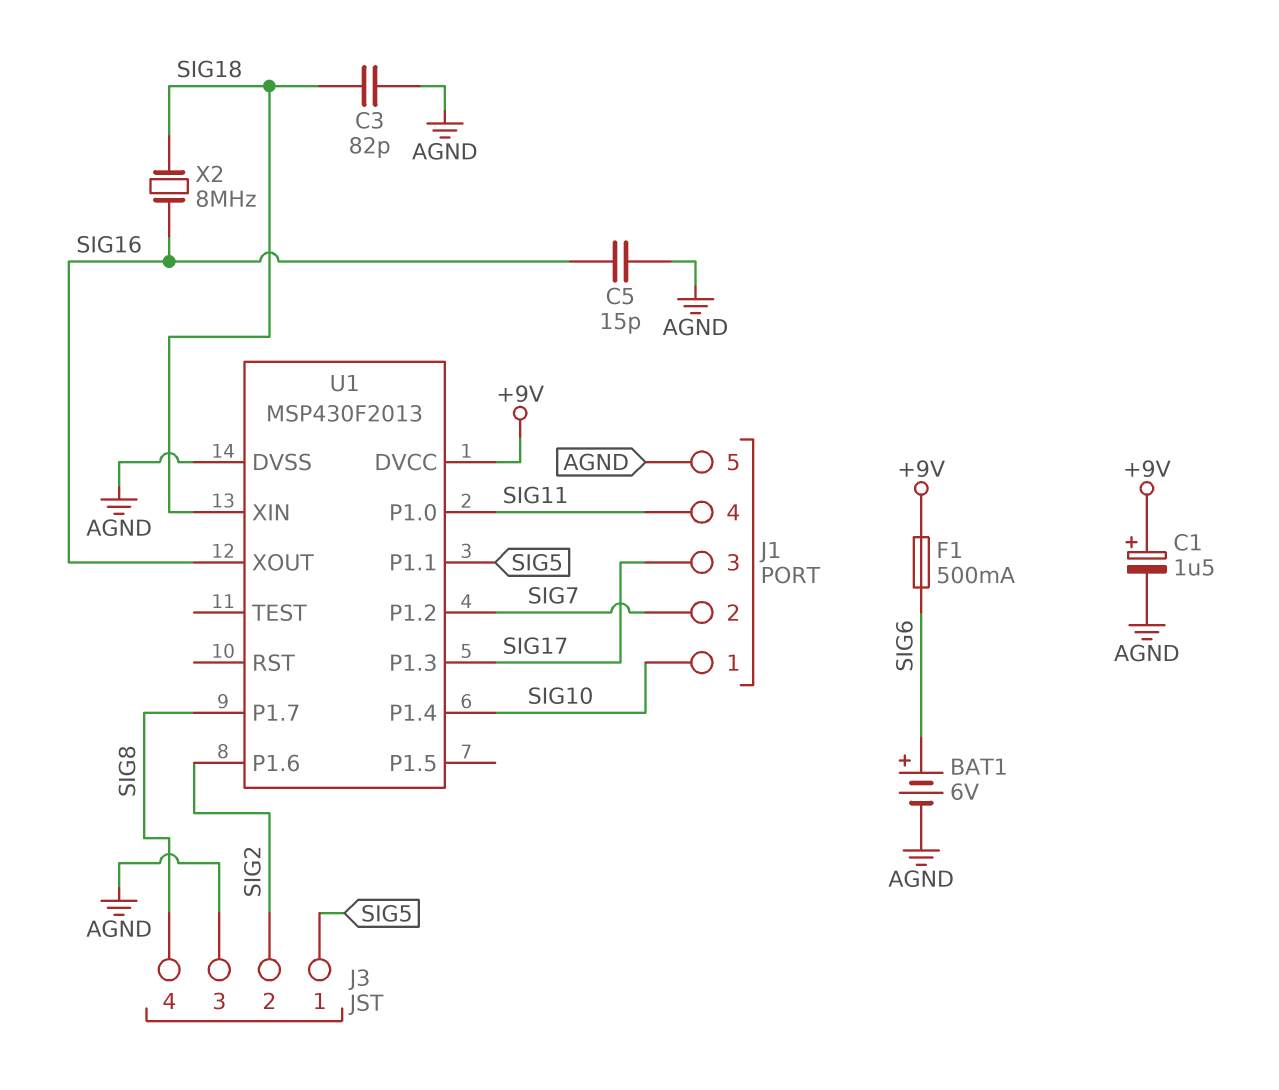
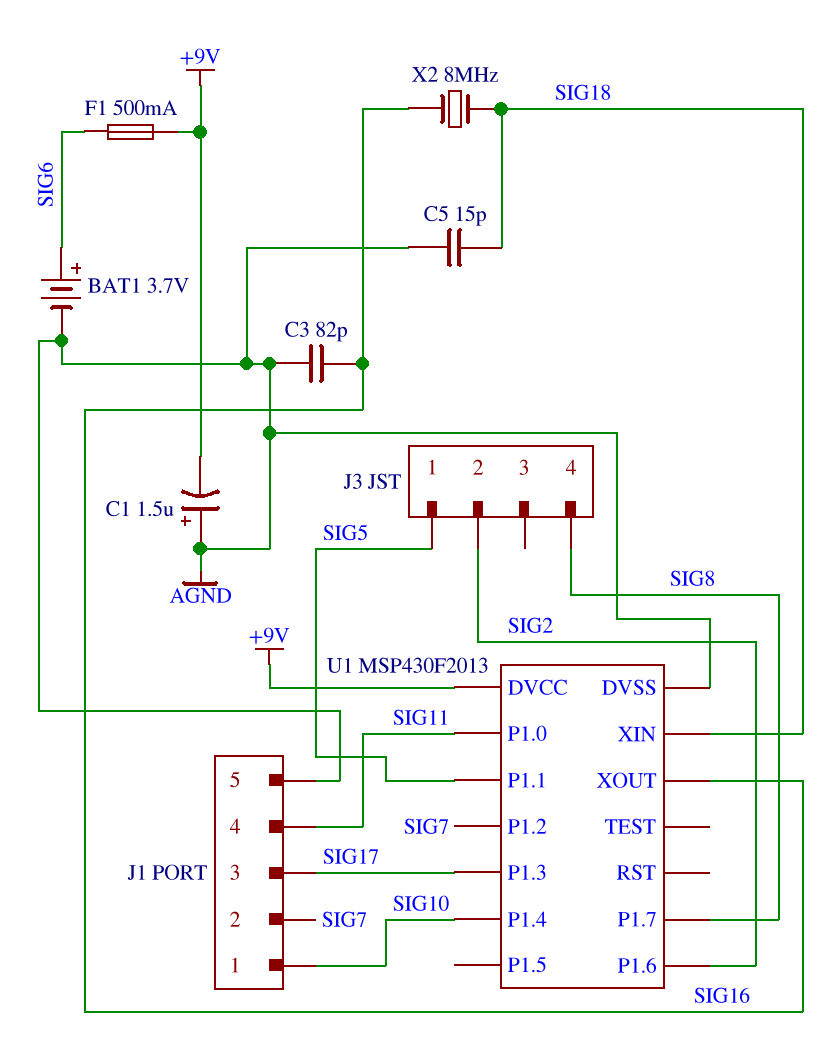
BAT1: 6V (plus SIG6, minus AGND) -> 3.7V (plus SIG6, minus AGND)
C1: 1.5uF (plus +9V, minus AGND) -> 1.5uF (plus AGND, minus +9V)
C3: 82pF (AGND, SIG18) -> 82pF (AGND, SIG16)
C5: 15pF (AGND, SIG16) -> 15pF (AGND, SIG18)
J3 pin 3: AGND -> none

